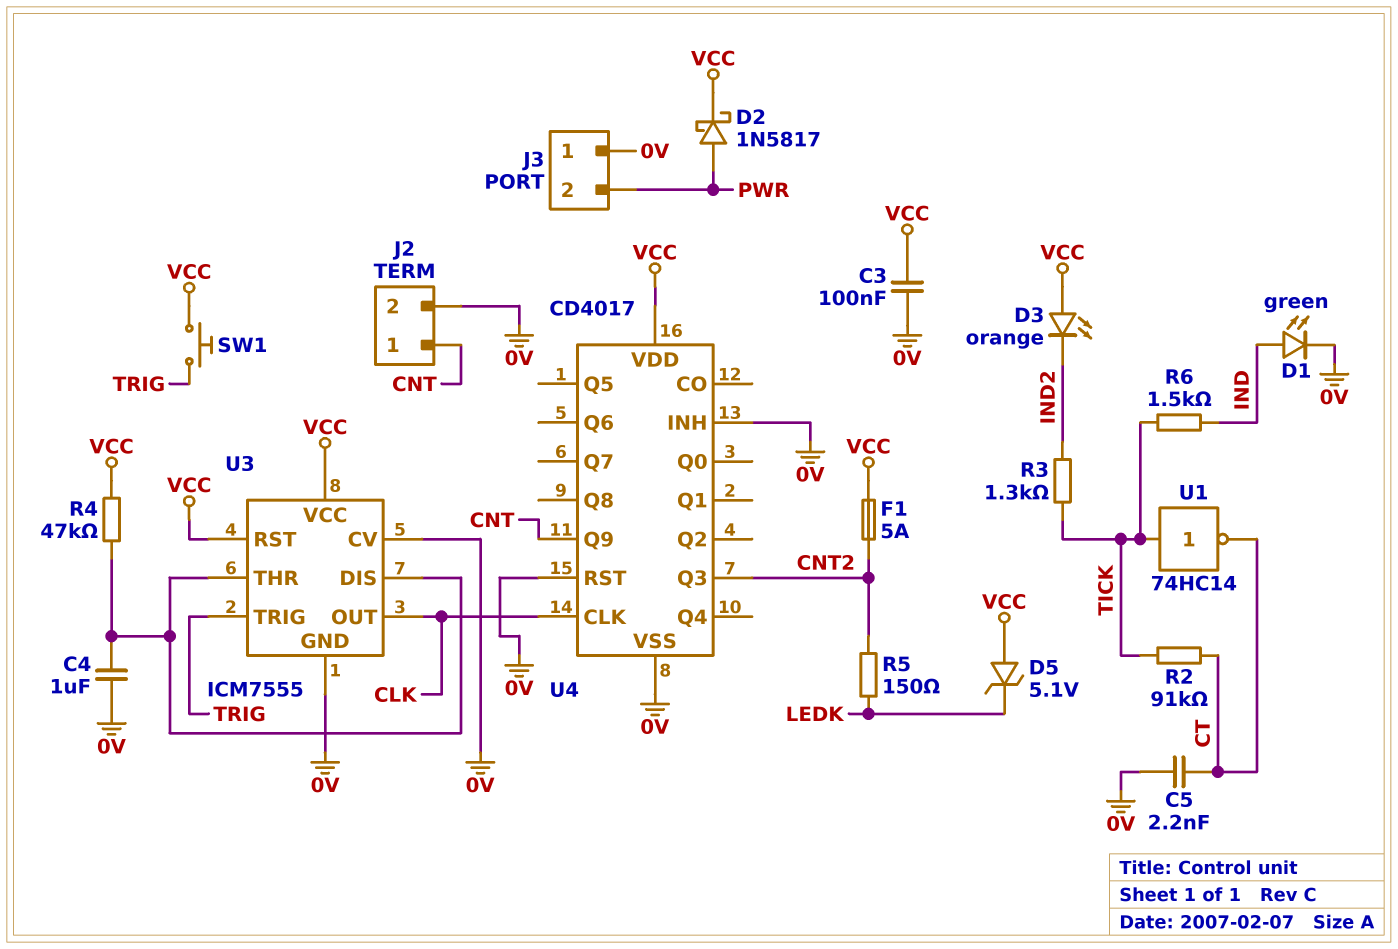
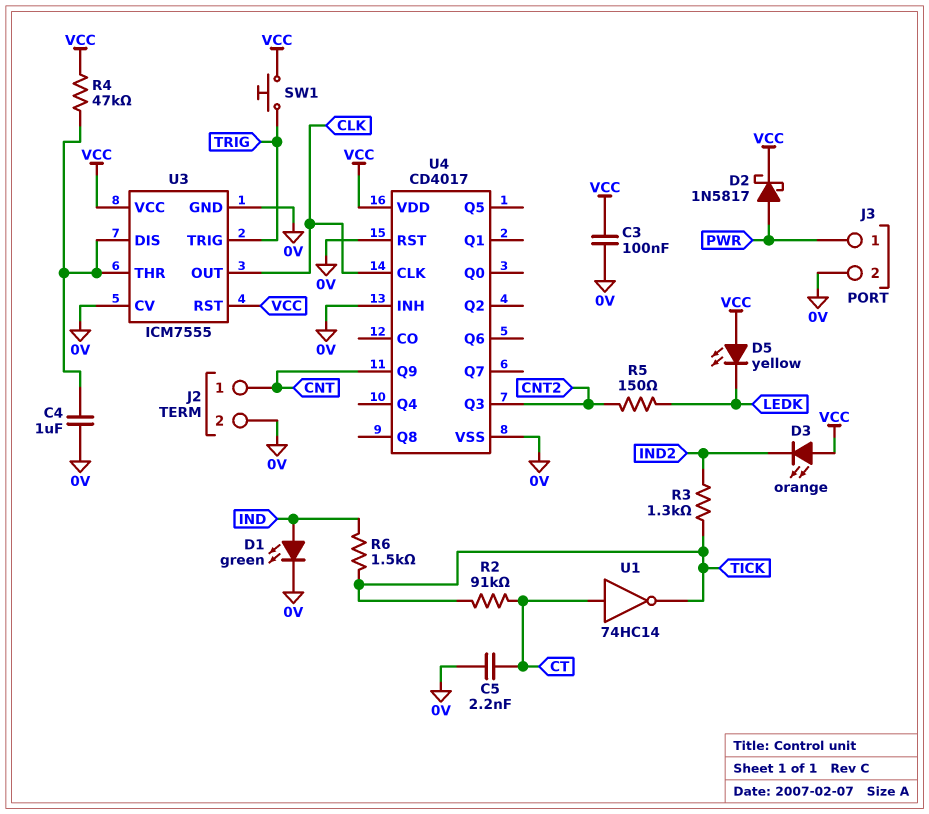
D5: zener 5.1V (A VCC, K LEDK) -> LED yellow (A VCC, K LEDK)
F1: 5A (CNT2, VCC) -> none
J3 pin 1: 0V -> PWR
J3 pin 2: PWR -> 0V
U1: NOT 74HC14 (in TICK, out CT) -> NOT 74HC14 (in CT, out TICK)

